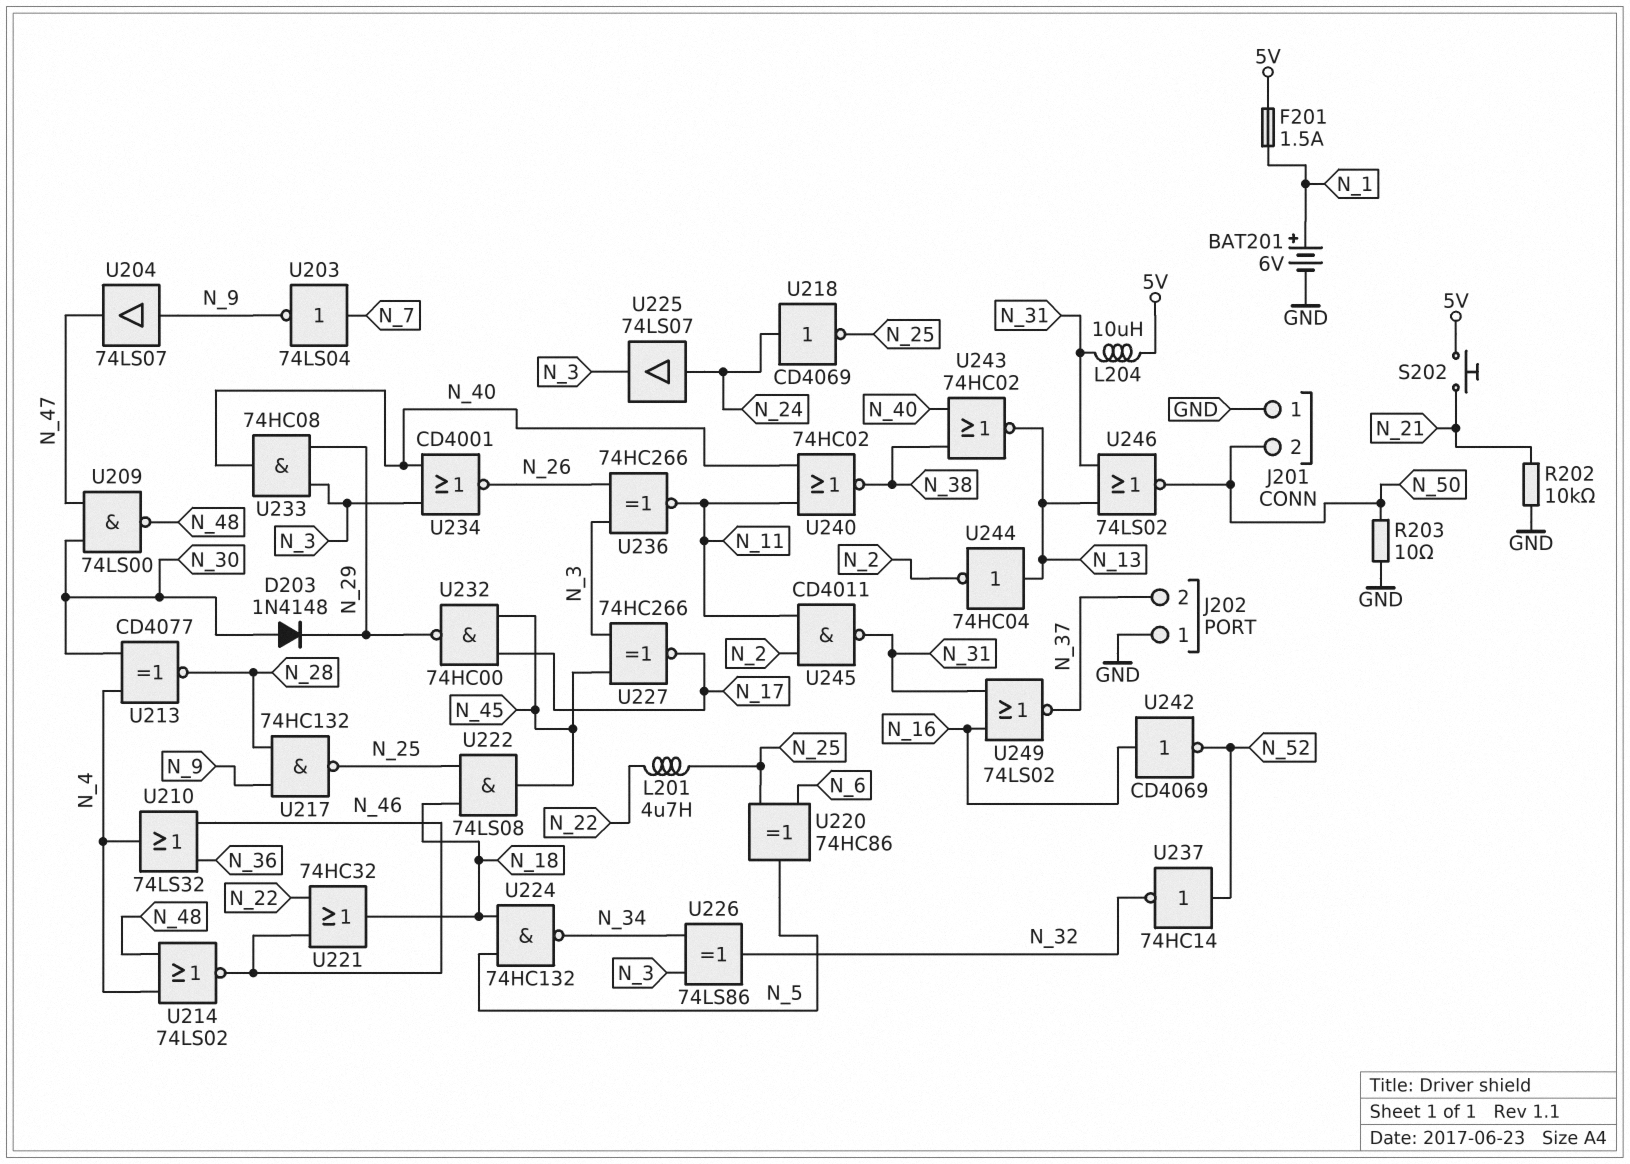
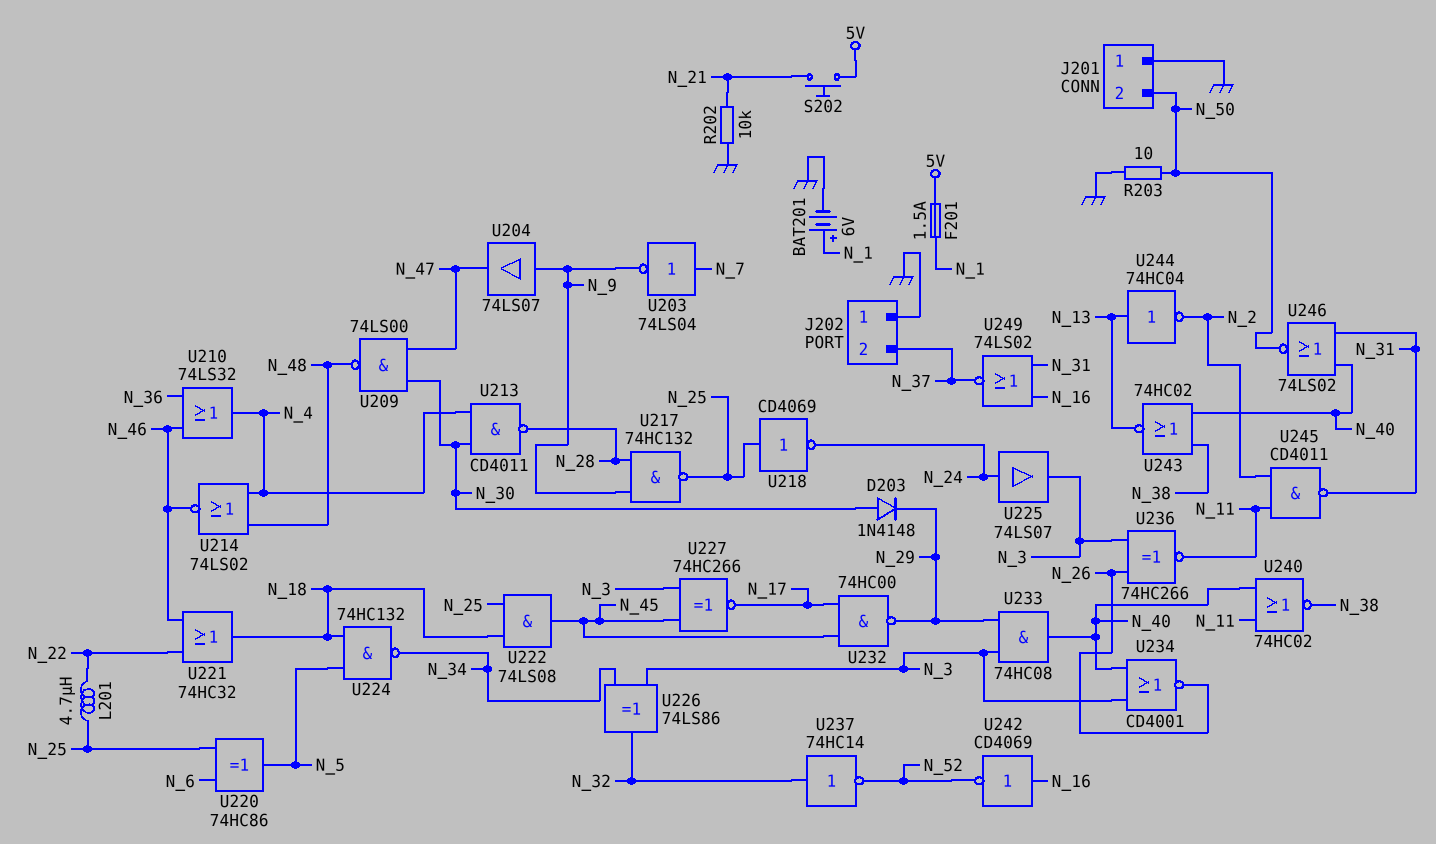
L204: 10uH (5V, N_31) -> none
U213: XNOR CD4077 (in N_4, in N_30, out N_28) -> NAND CD4011 (in N_4, in N_30, out N_28)
U218: NOT CD4069 (in N_24, out N_25) -> NOT CD4069 (in N_25, out N_24)
U237: NOT 74HC14 (in N_52, out N_32) -> NOT 74HC14 (in N_32, out N_52)
U246: NOR 74LS02 (in N_13, in N_31, out N_50) -> NOR 74LS02 (in N_31, in N_40, out N_50)

